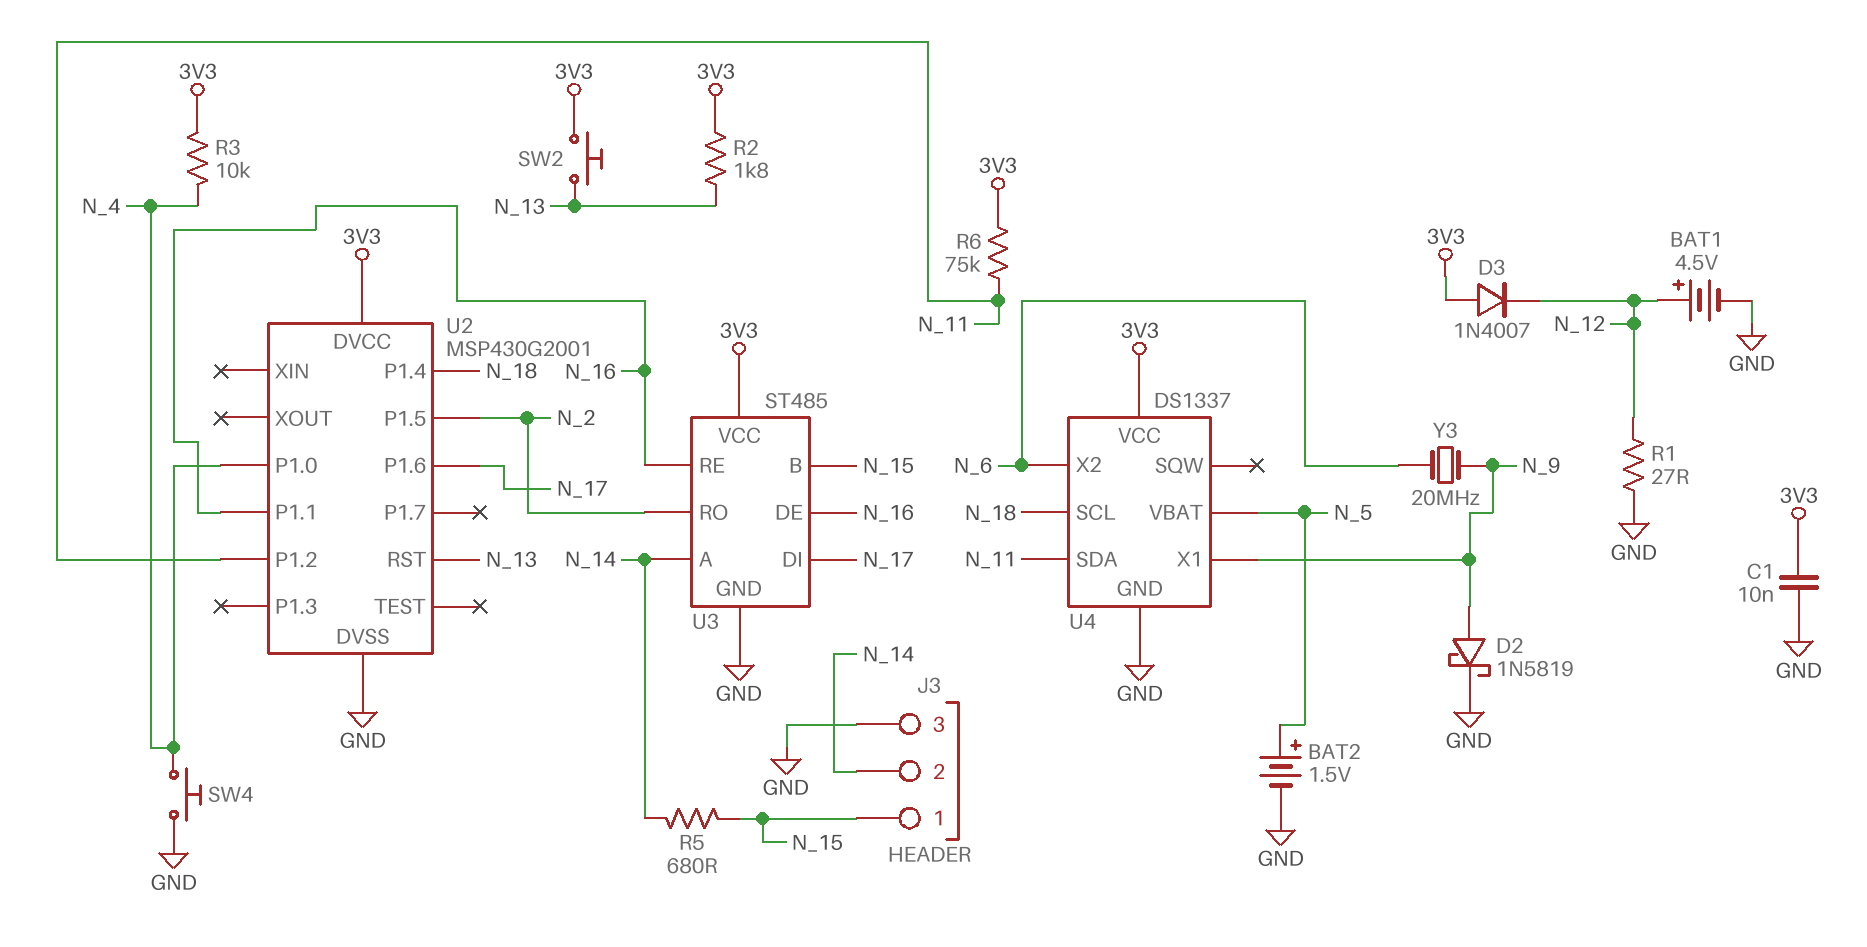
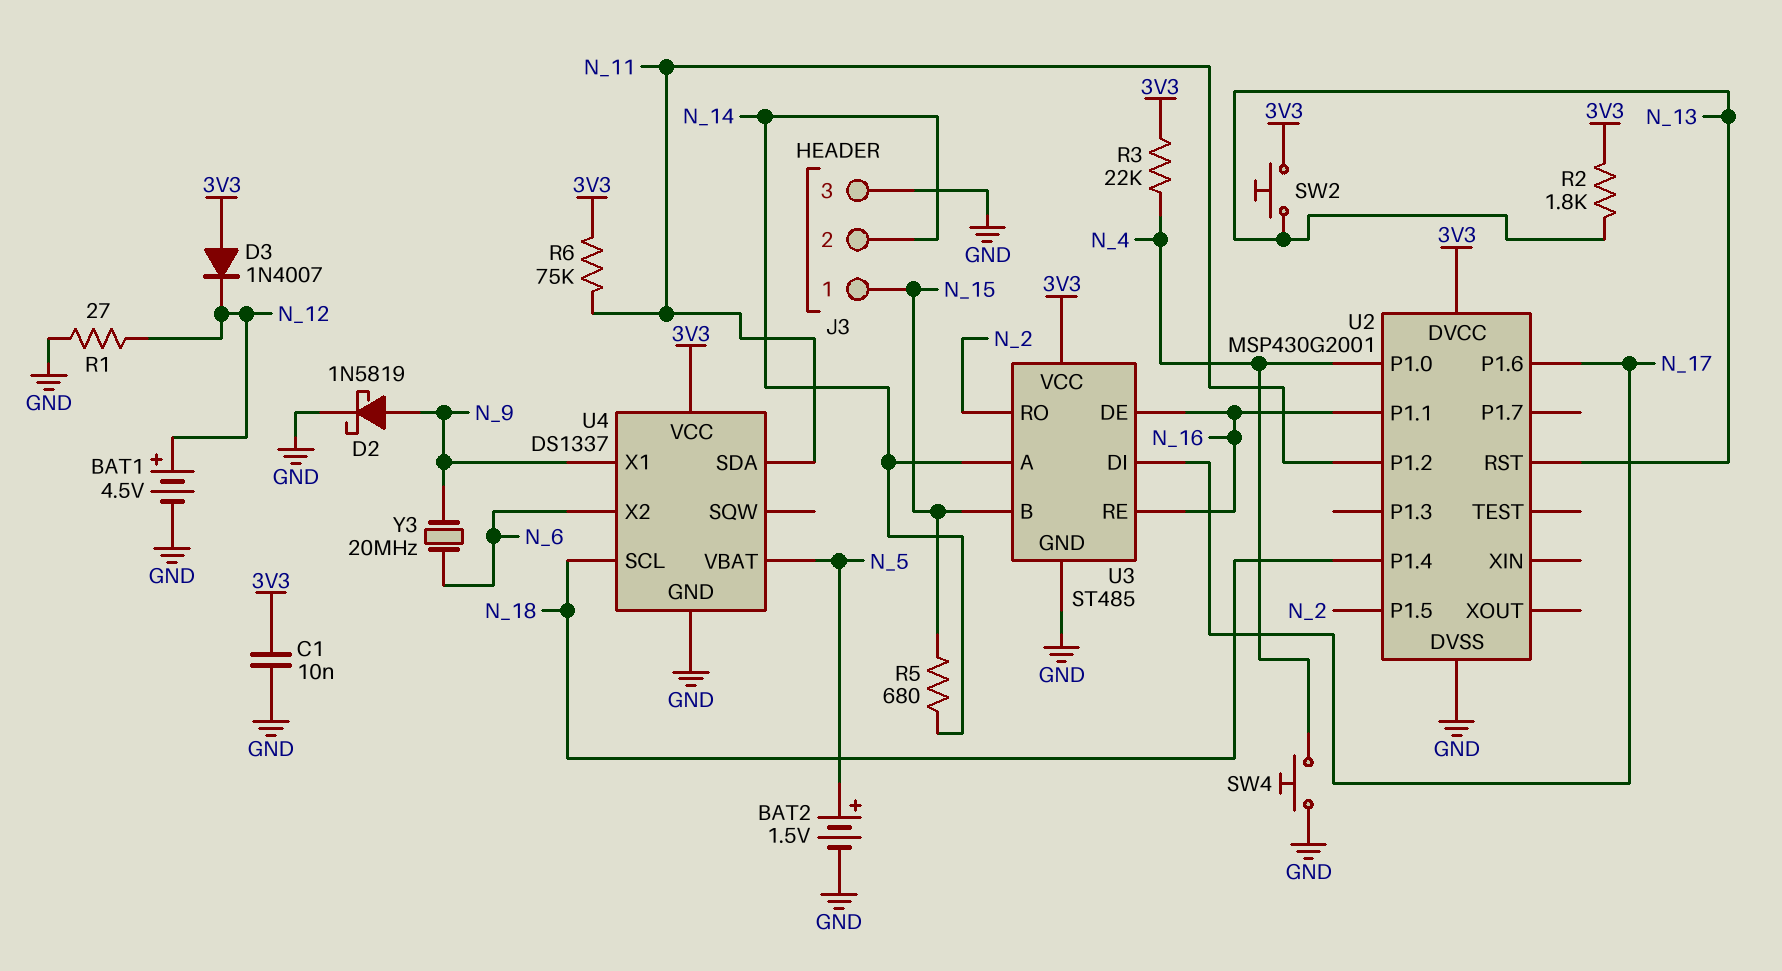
R3: 10k (3V3, N_4) -> 22k (3V3, N_4)

